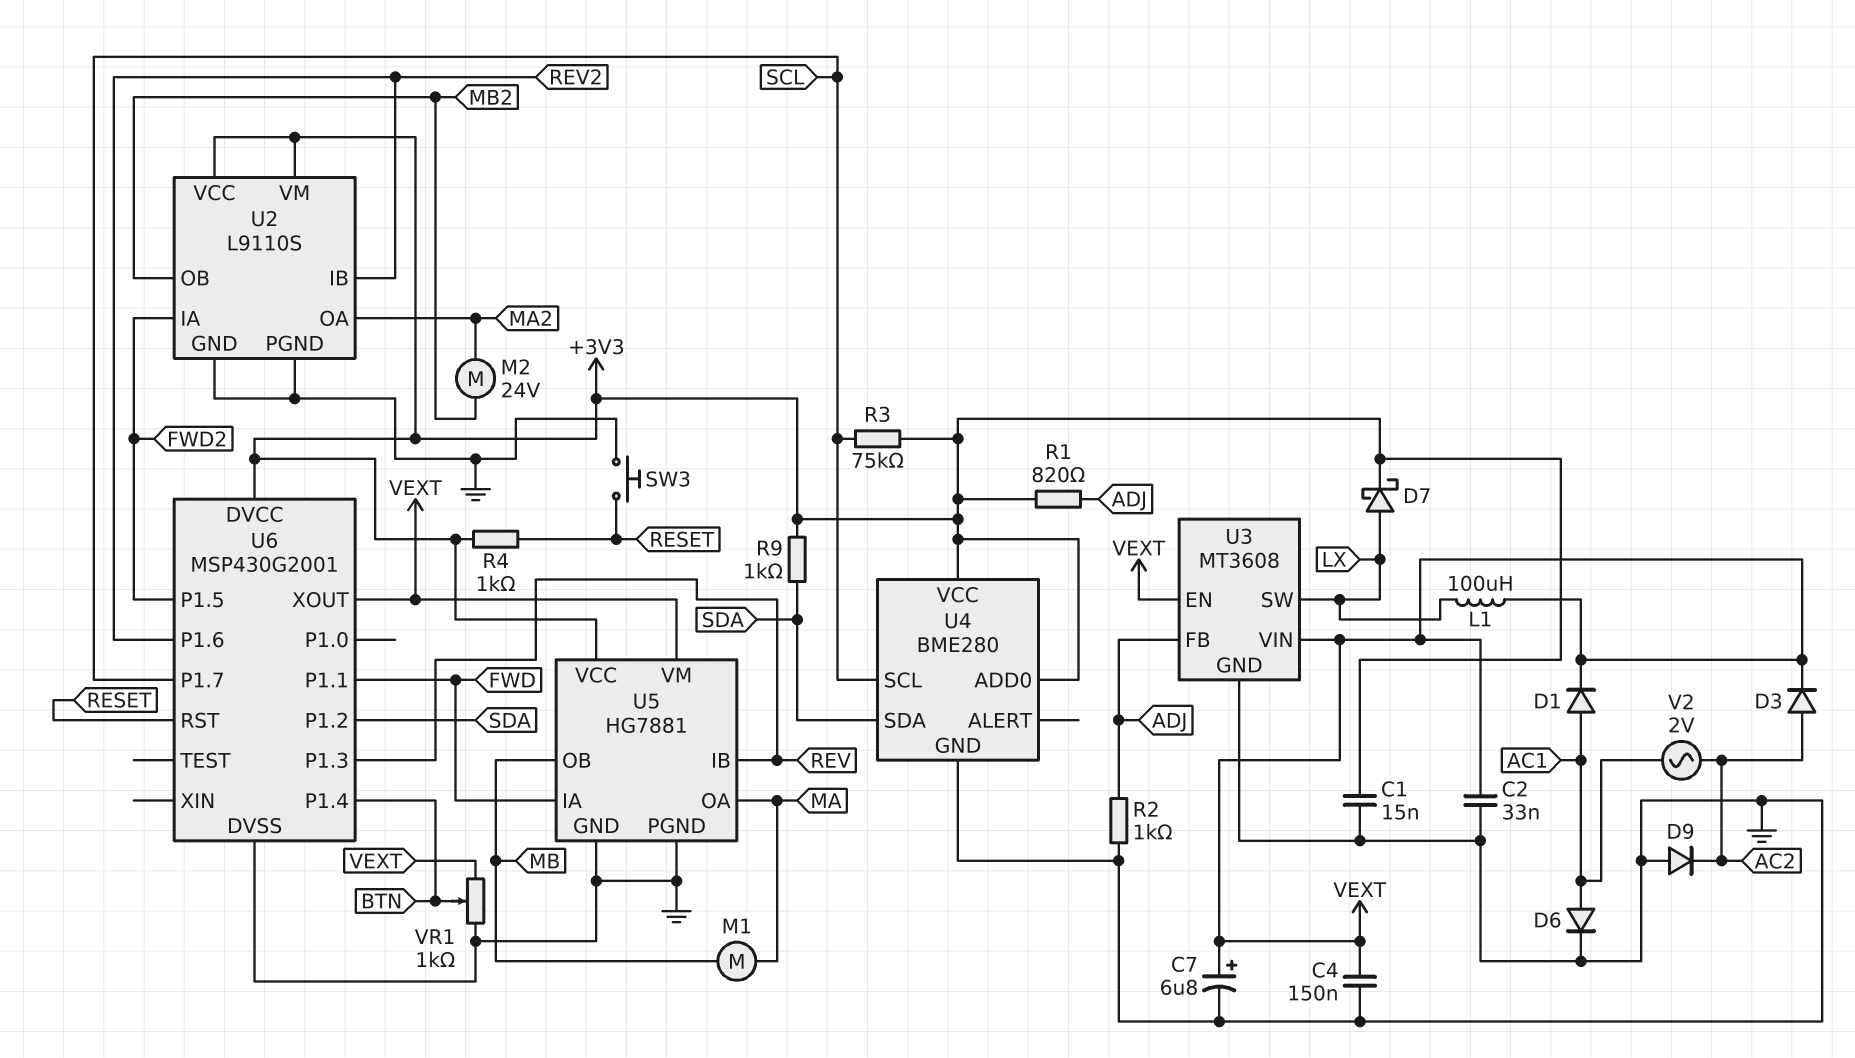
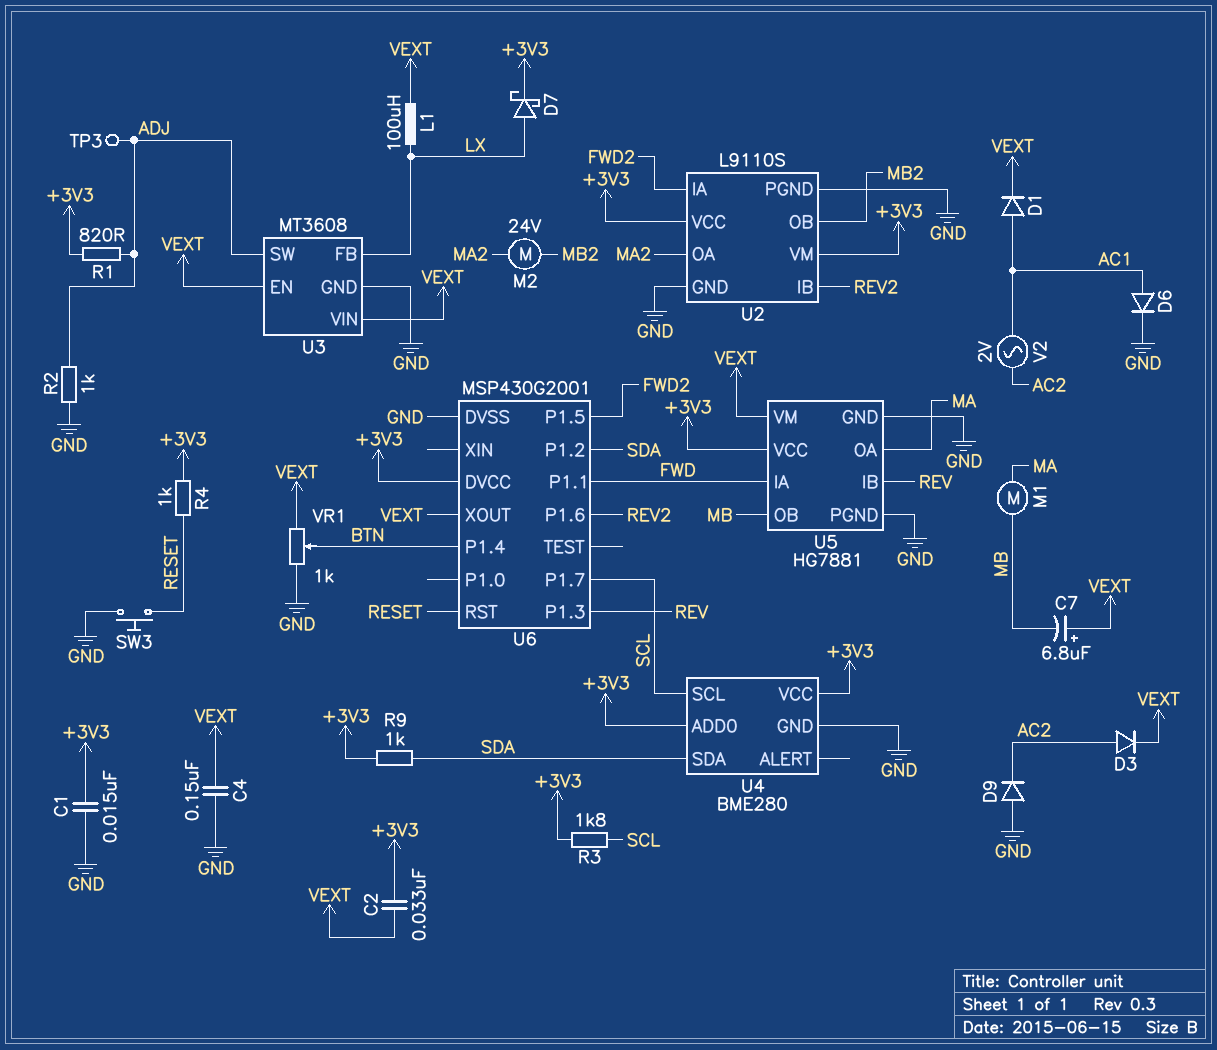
C2: 33nF (GND, VEXT) -> 33nF (+3V3, VEXT)
C7: 6.8uF (plus VEXT, minus GND) -> 6.8uF (plus VEXT, minus MB)
R3: 75k (+3V3, SCL) -> 1.8k (+3V3, SCL)
TP3: none -> test point (ADJ)
U3 pin FB: ADJ -> LX
U3 pin SW: LX -> ADJ

